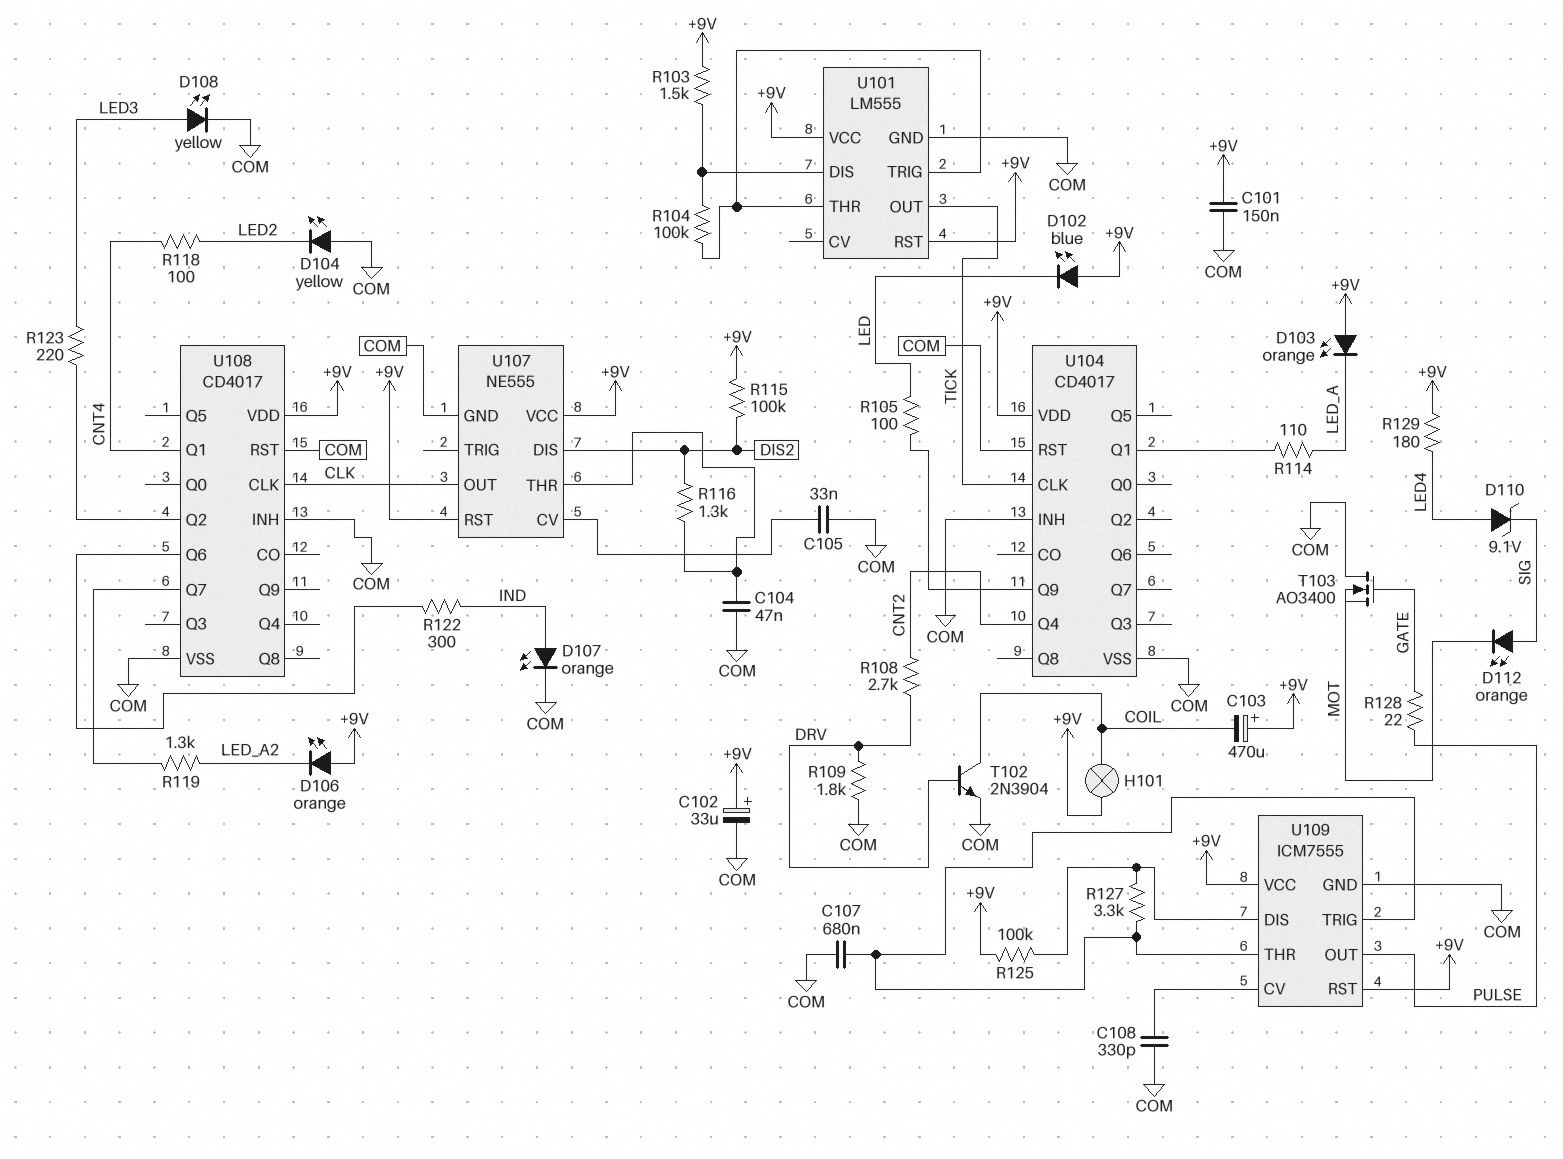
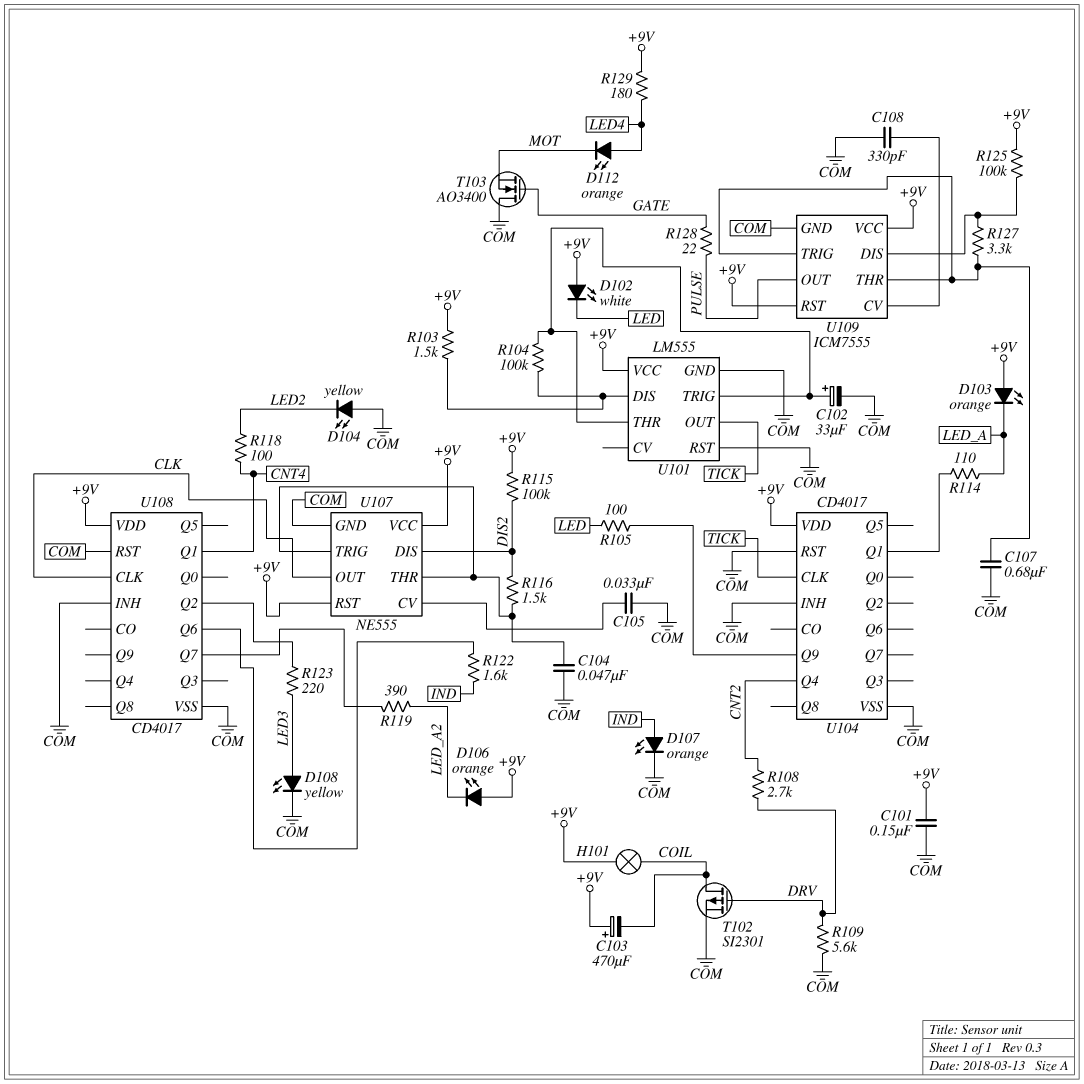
C102: 33uF (plus +9V, minus COM) -> 33uF (plus U101/THR, minus COM)
D102: LED blue (A +9V, K LED) -> LED white (A +9V, K LED)
D110: zener 9.1V (A LED4, K SIG) -> none
D112: LED orange (A SIG, K MOT) -> LED orange (A LED4, K MOT)
R109: 1.8k (COM, DRV) -> 5.6k (COM, DRV)
R116: 1.3k (DIS2, U107/THR) -> 1.5k (DIS2, U107/THR)
R119: 1.3k (LED_A2, U108/Q7) -> 390 (LED_A2, U108/Q7)
R122: 300 (IND, U108/Q6) -> 1.6k (IND, U108/Q6)
T102: NPN 2N3904 (B DRV, C COIL, E COM) -> PMOS SI2301 (G DRV, D COIL, S COM)
U101 pin RST: +9V -> COM
U107 pin TRIG: none -> U107/THR

